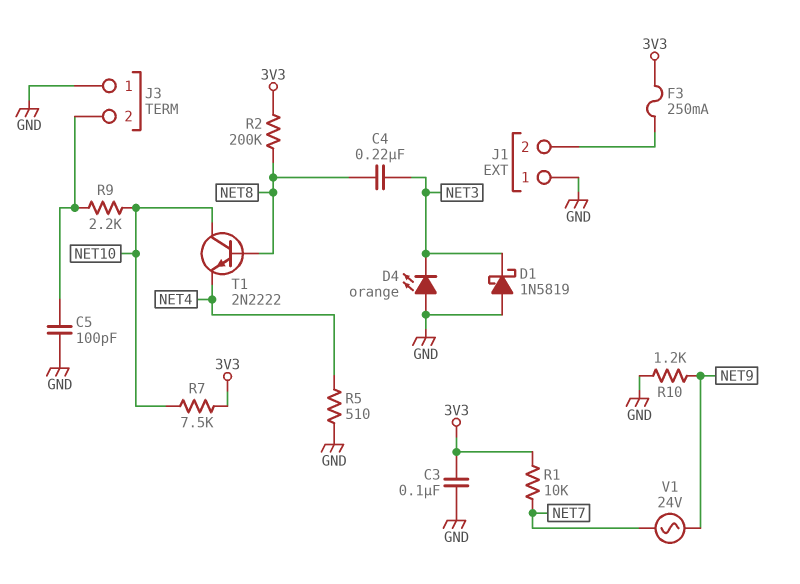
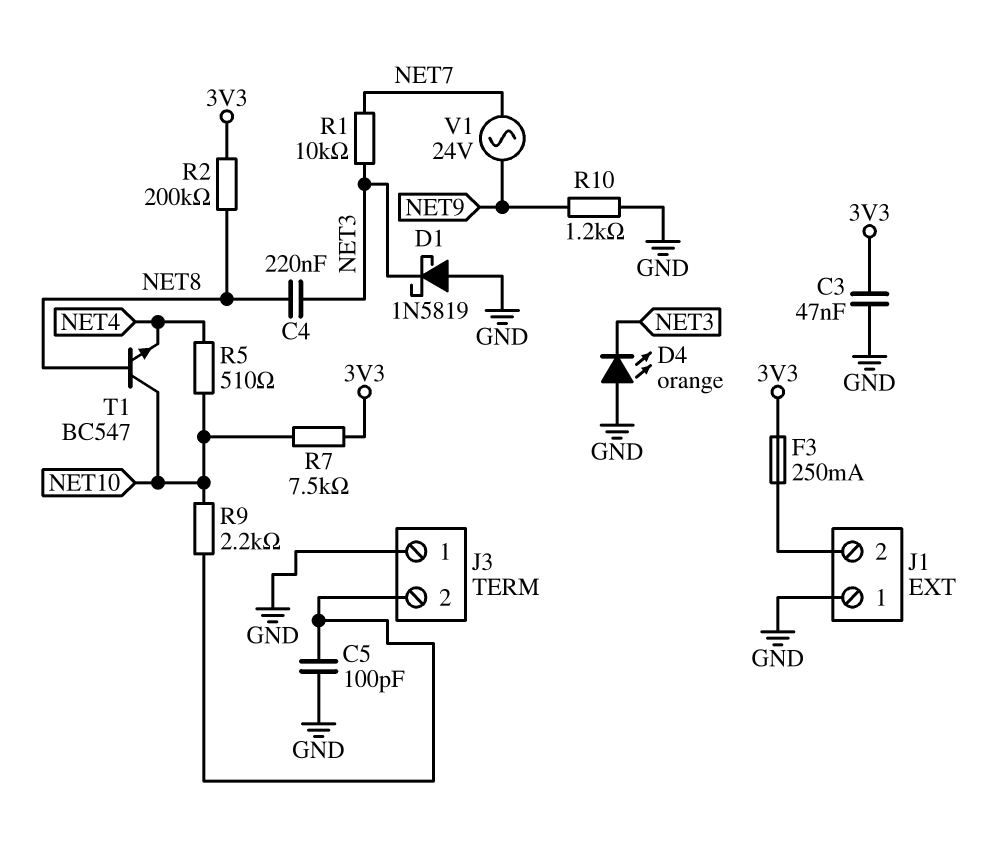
C3: 100nF (3V3, GND) -> 47nF (3V3, GND)
R1: 10k (3V3, NET7) -> 10k (NET3, NET7)
R5: 510 (GND, NET4) -> 510 (NET4, NET10)
T1: NPN 2N2222 (B NET8, C NET10, E NET4) -> NPN BC547 (B NET8, C NET10, E NET4)

